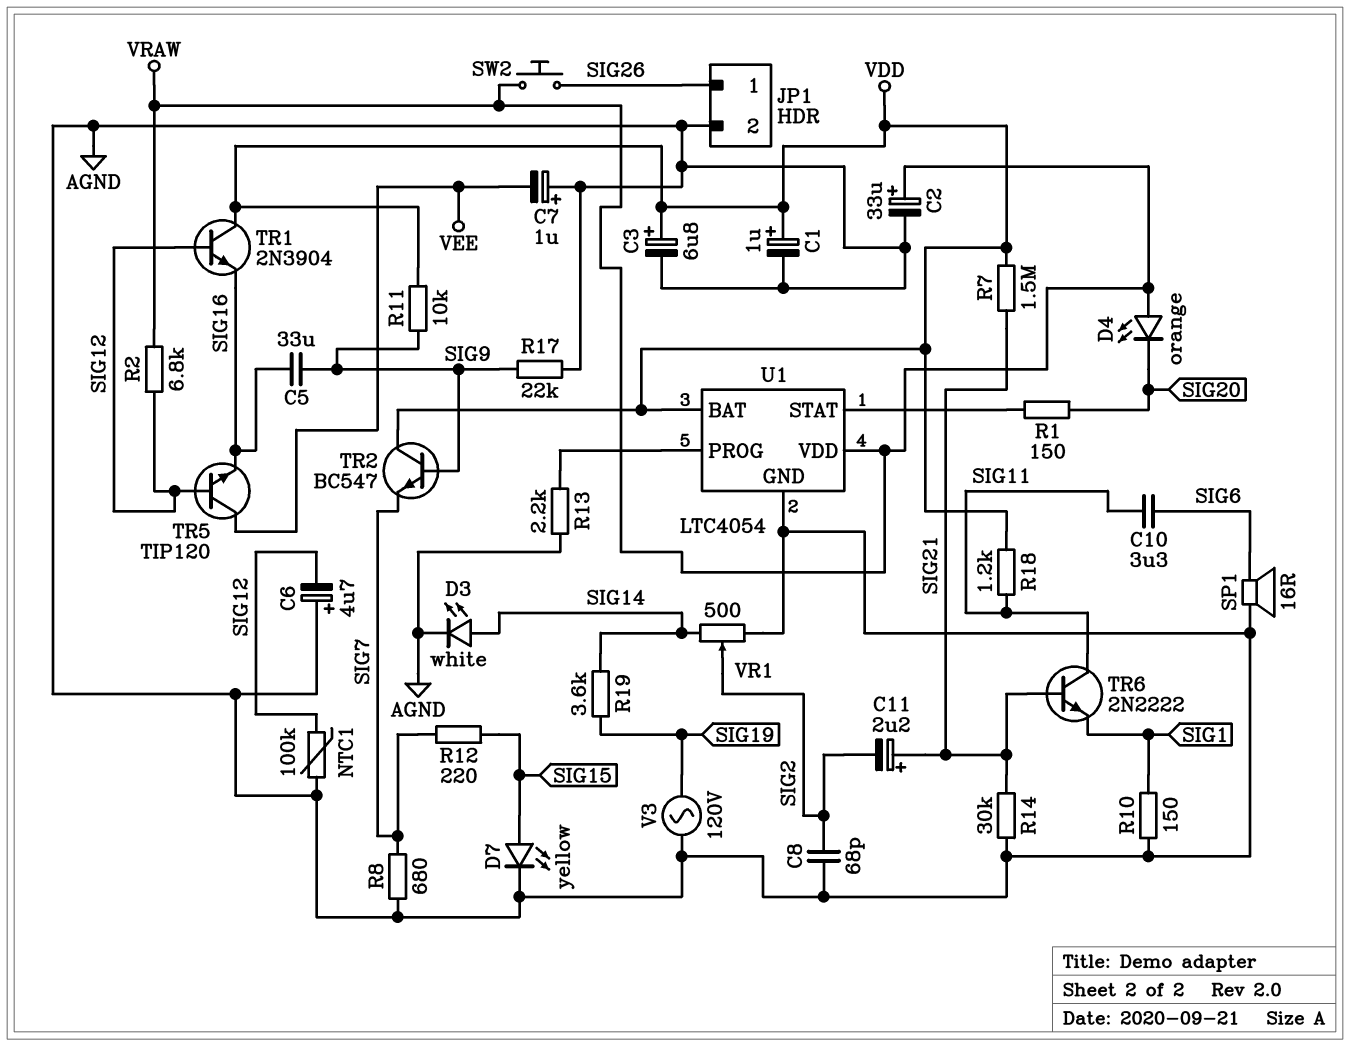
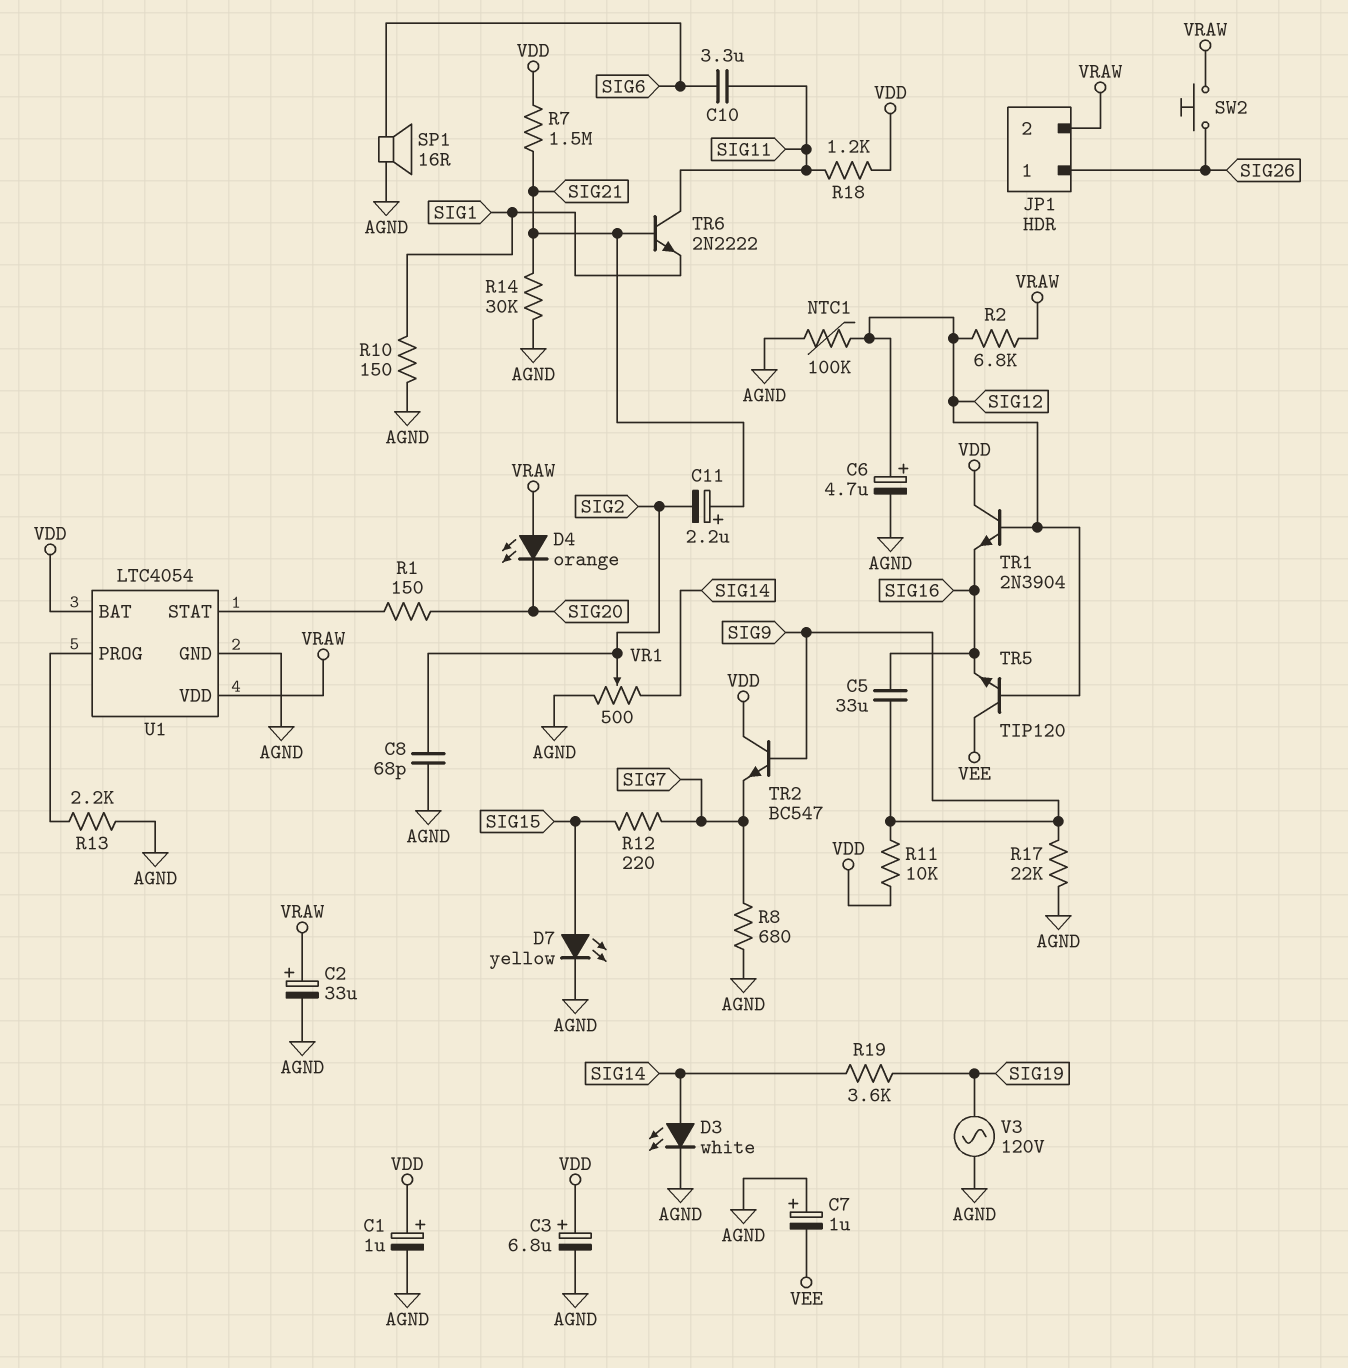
C6: 4.7uF (plus AGND, minus SIG12) -> 4.7uF (plus SIG12, minus AGND)
JP1 pin 2: AGND -> VRAW

